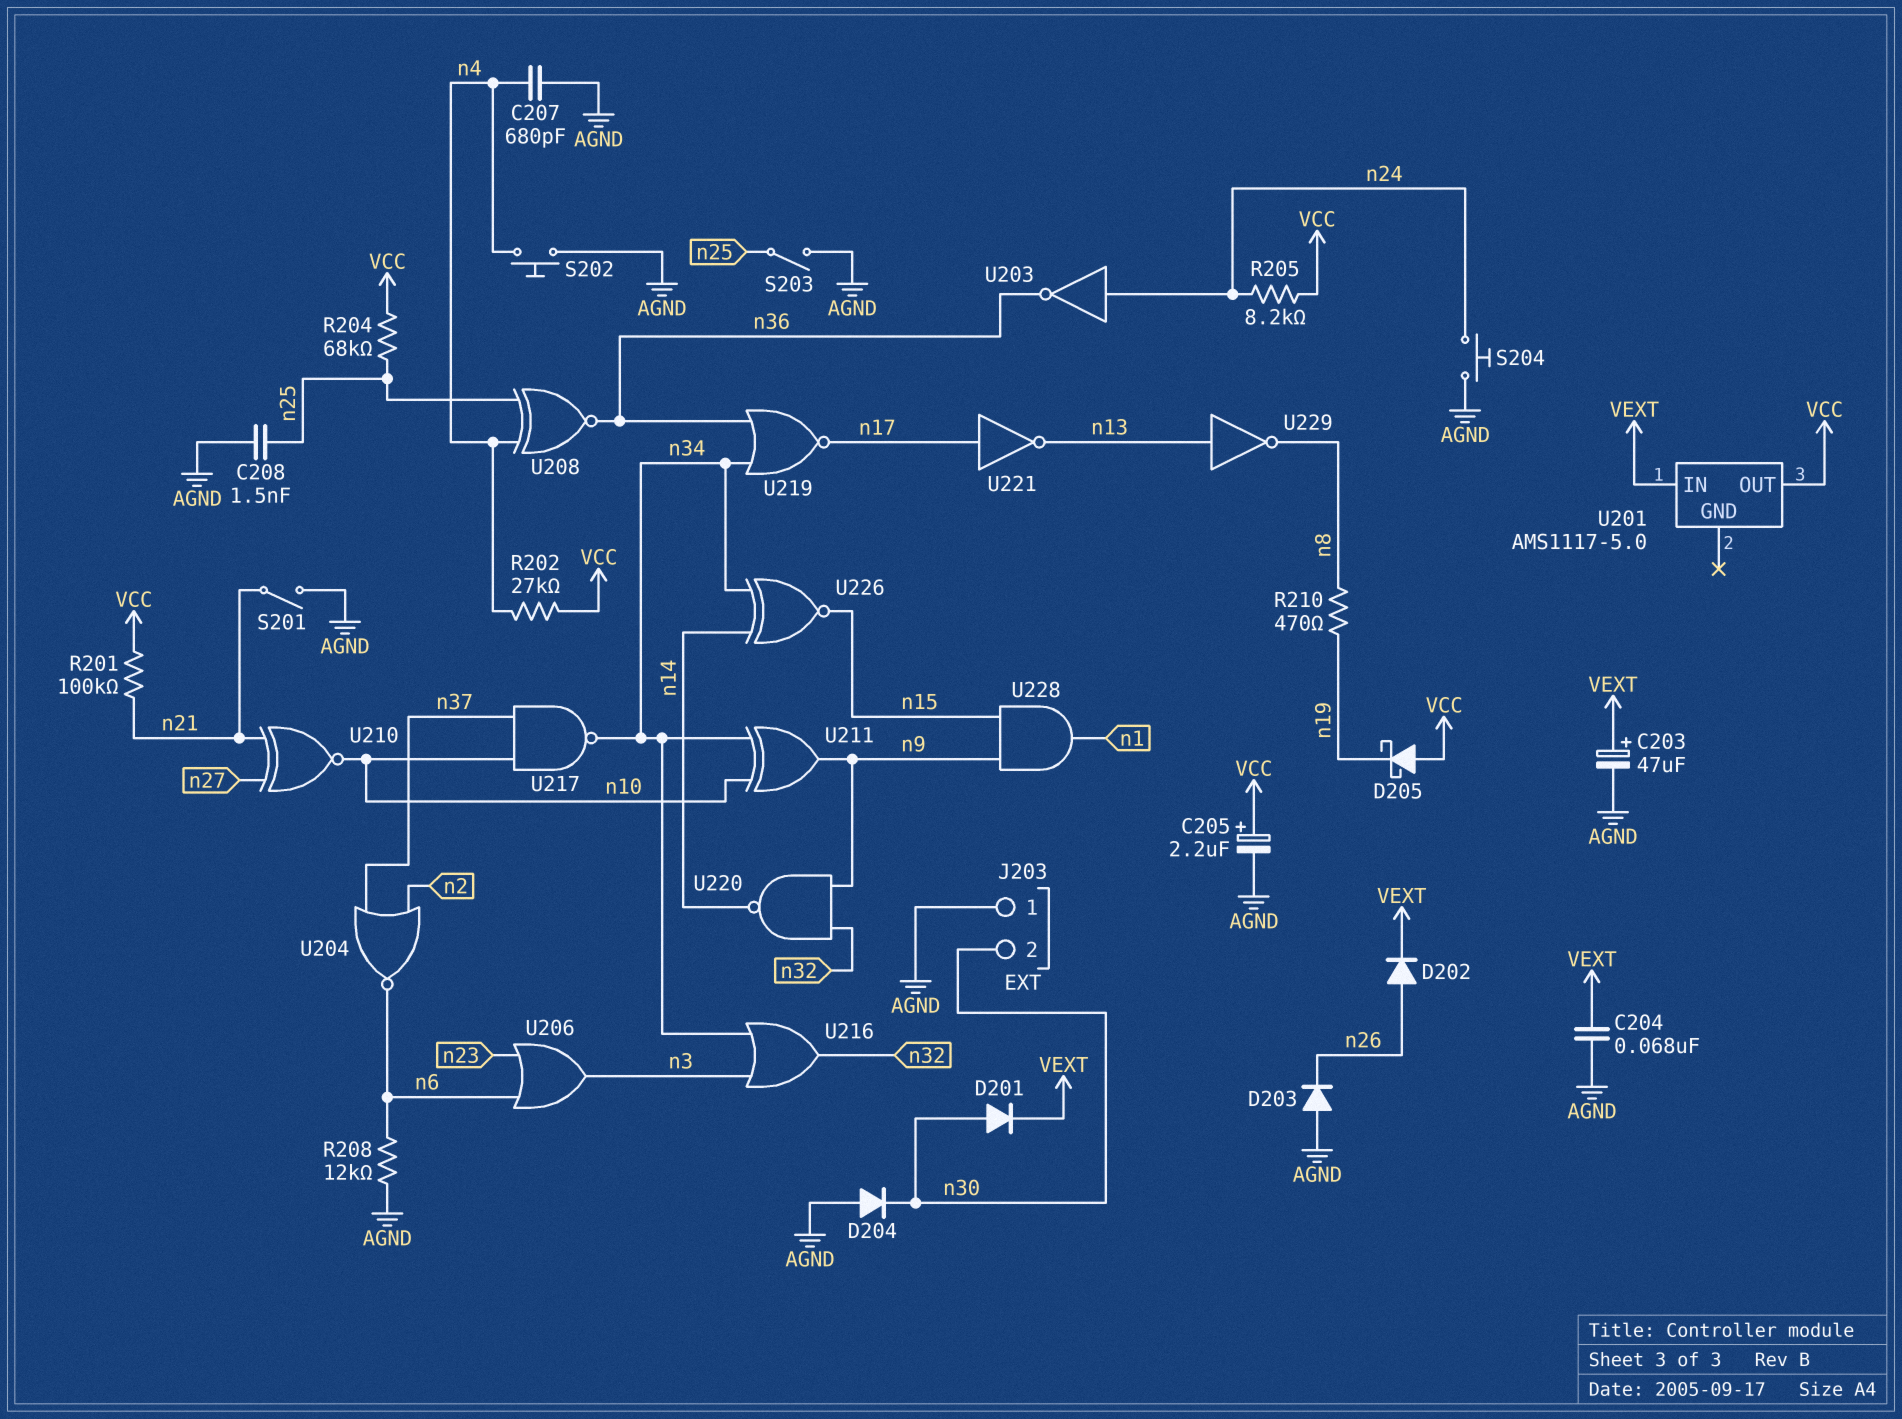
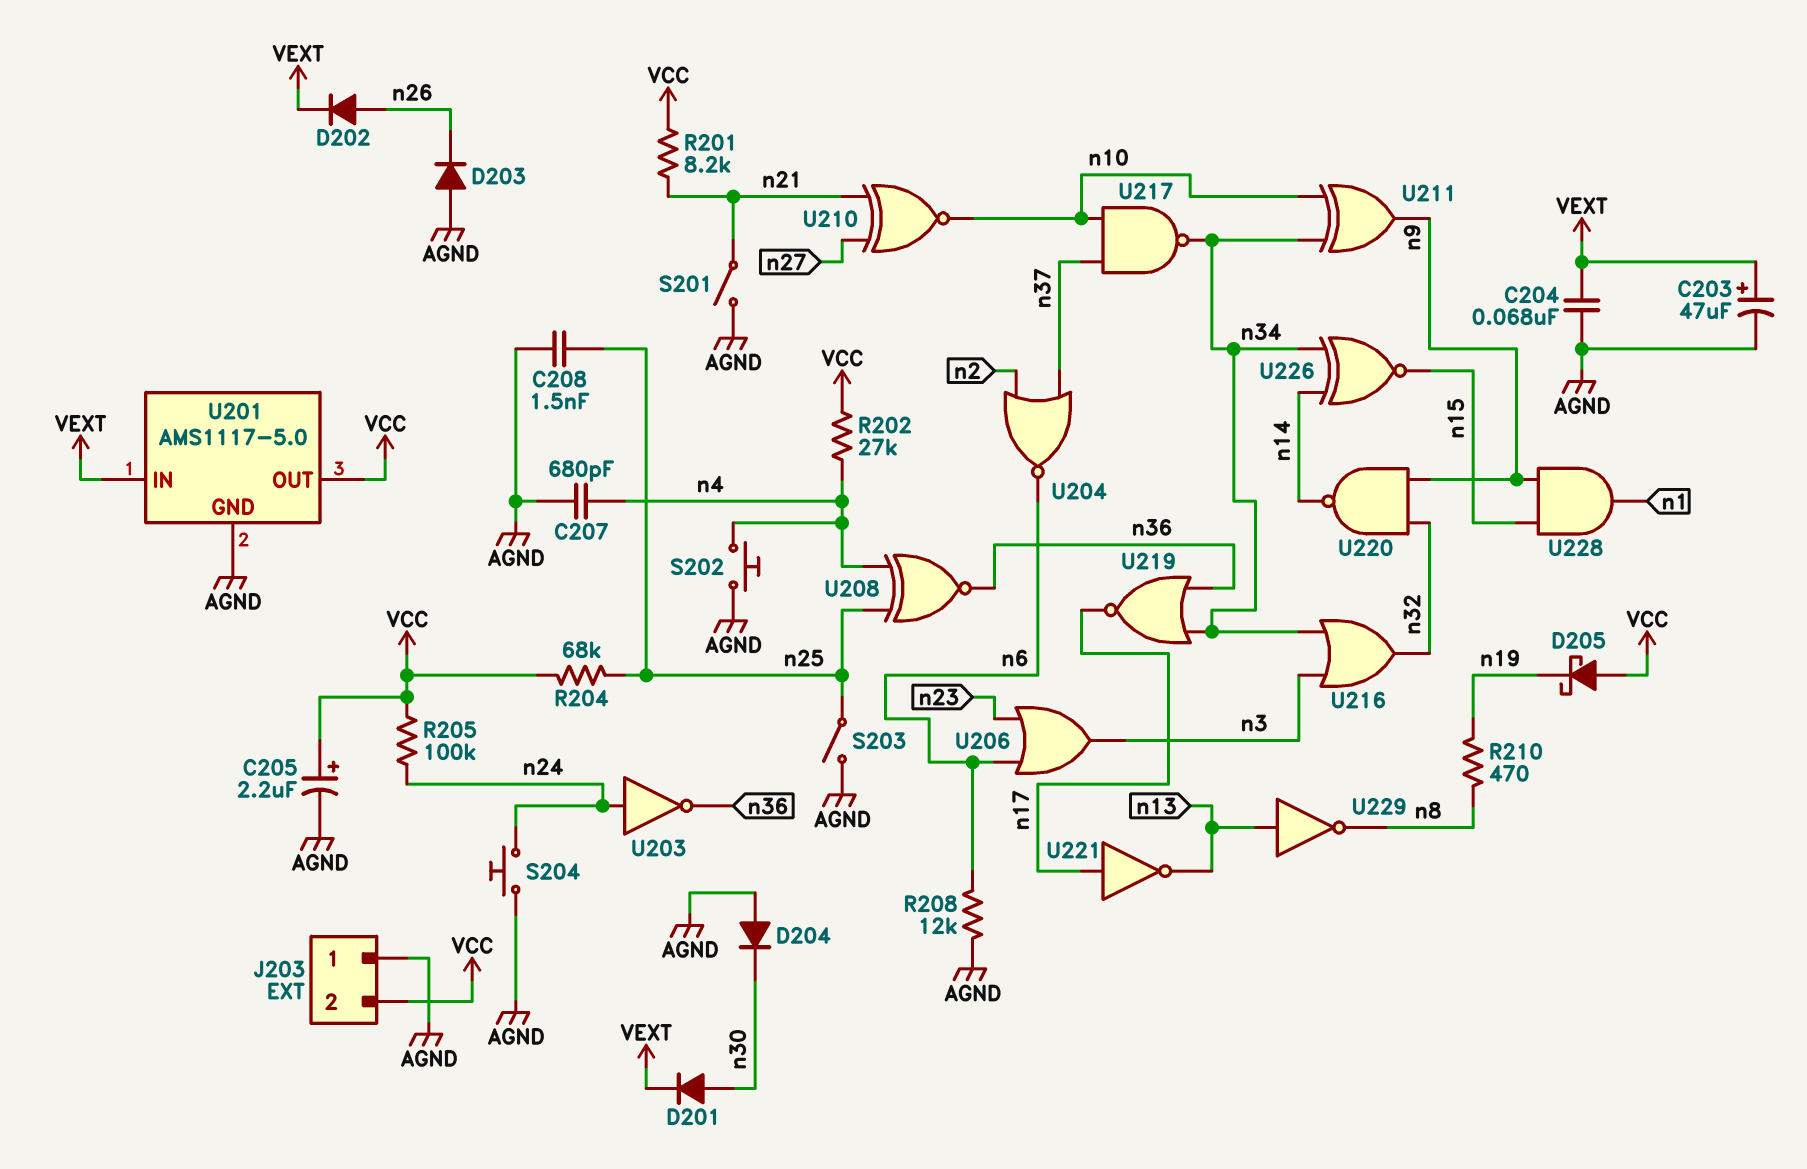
J203 pin 2: n30 -> VCC
R201: 100k (VCC, n21) -> 8.2k (VCC, n21)
R205: 8.2k (VCC, n24) -> 100k (VCC, n24)
U201 pin GND: none -> AGND

